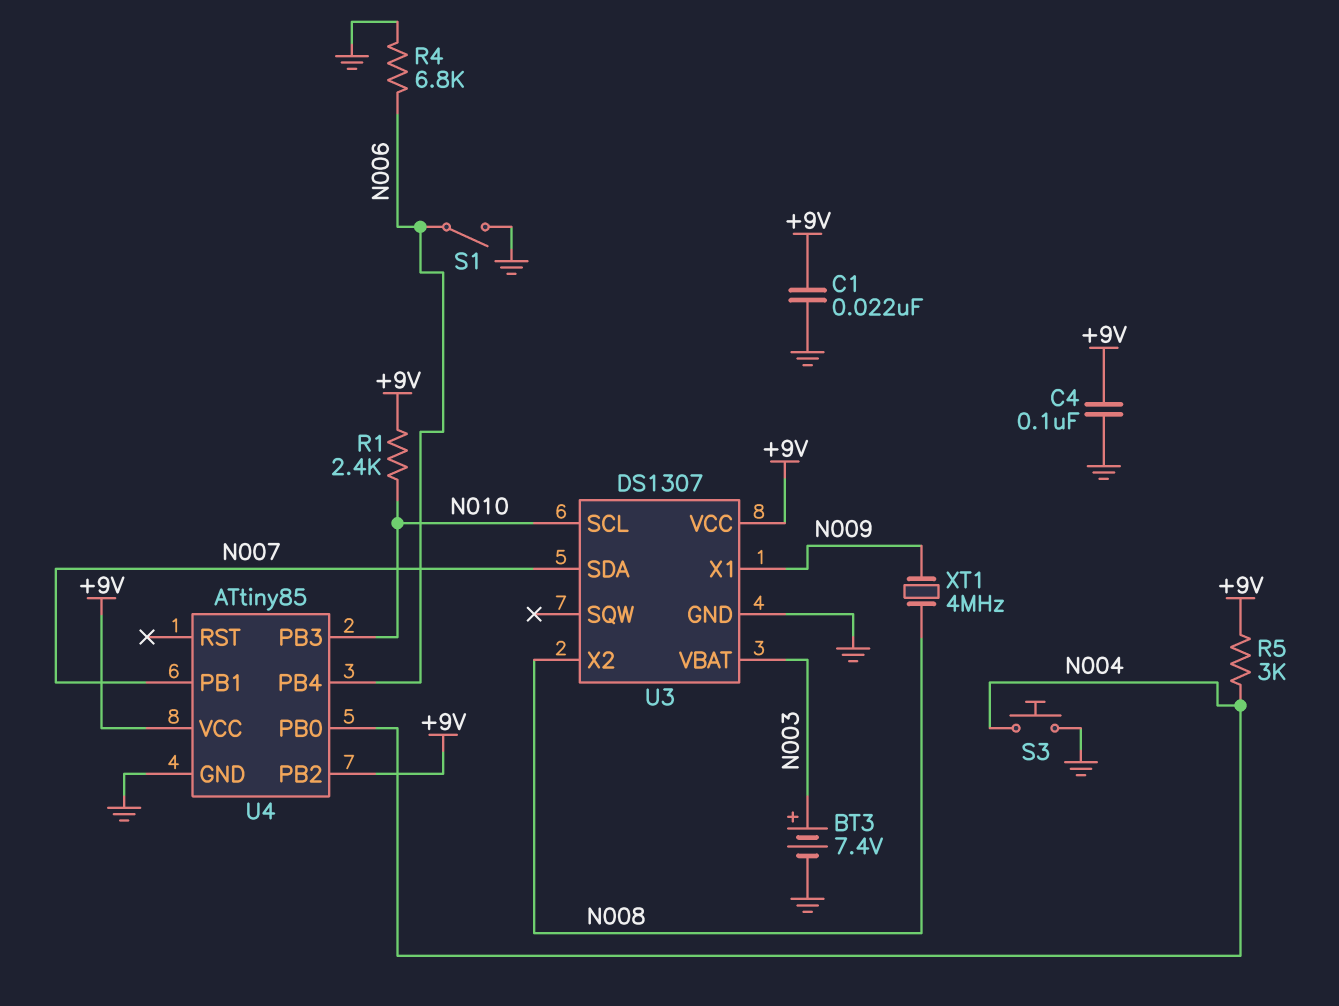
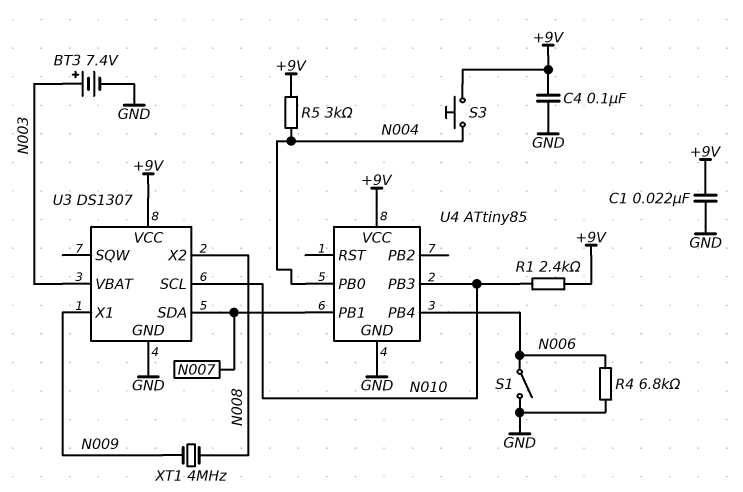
S3: button (GND, N004) -> button (+9V, N004)
U4 pin PB2: +9V -> none

